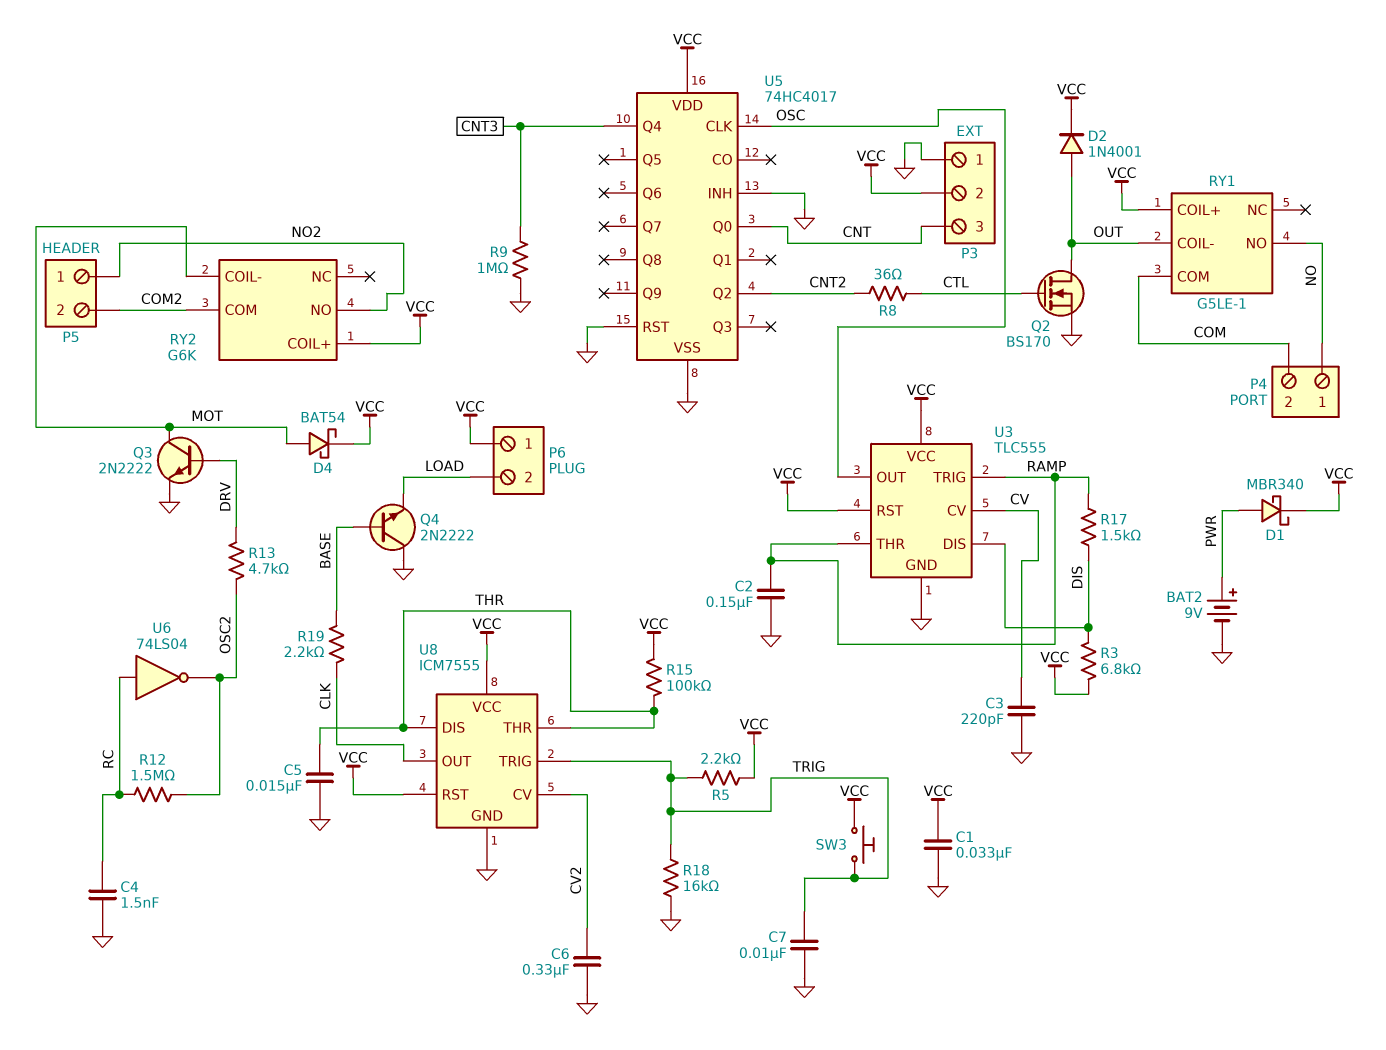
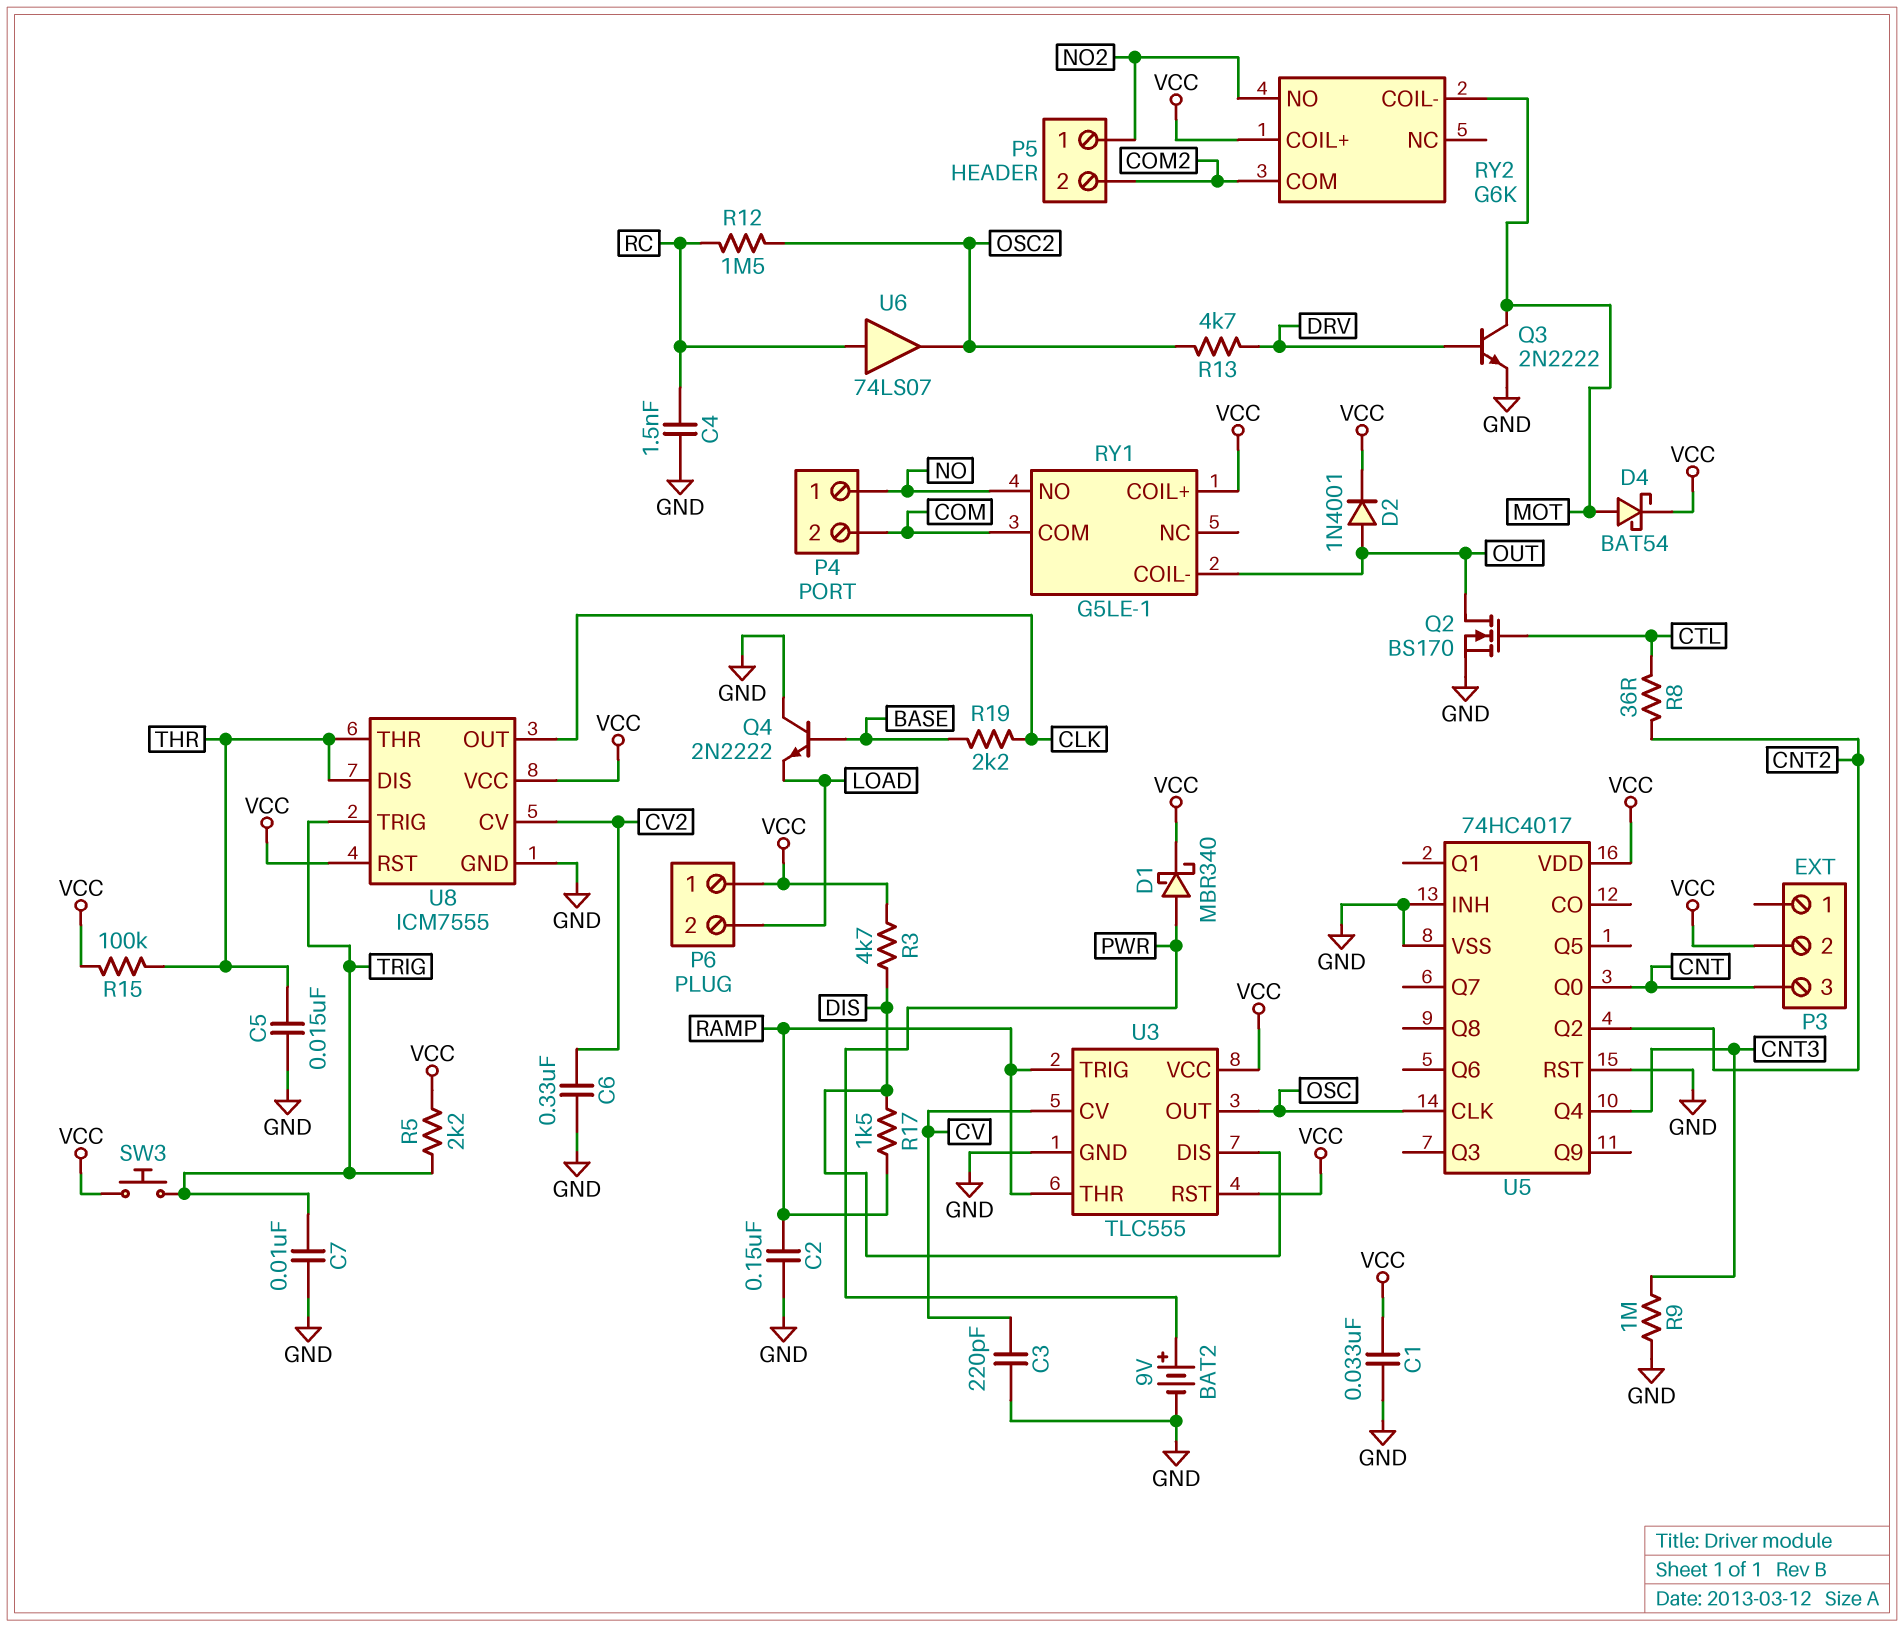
P3 pin 1: GND -> none
R3: 6.8k (DIS, VCC) -> 4.7k (DIS, VCC)
R18: 16k (GND, TRIG) -> none
U6: NOT 74LS04 (in RC, out OSC2) -> buffer 74LS07 (in RC, out OSC2)

